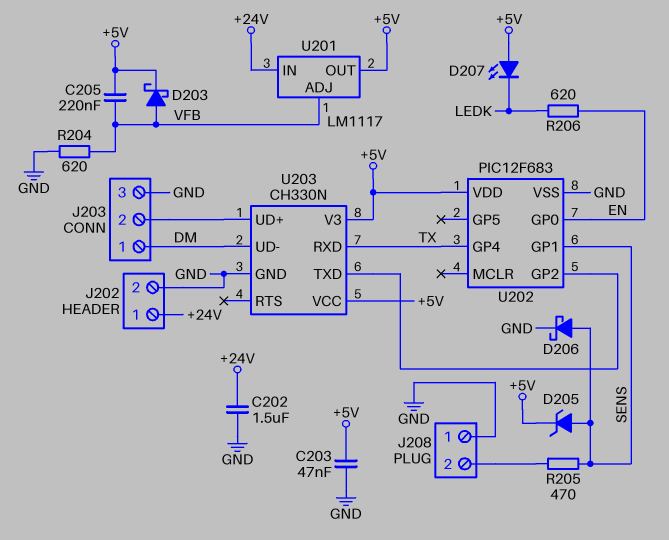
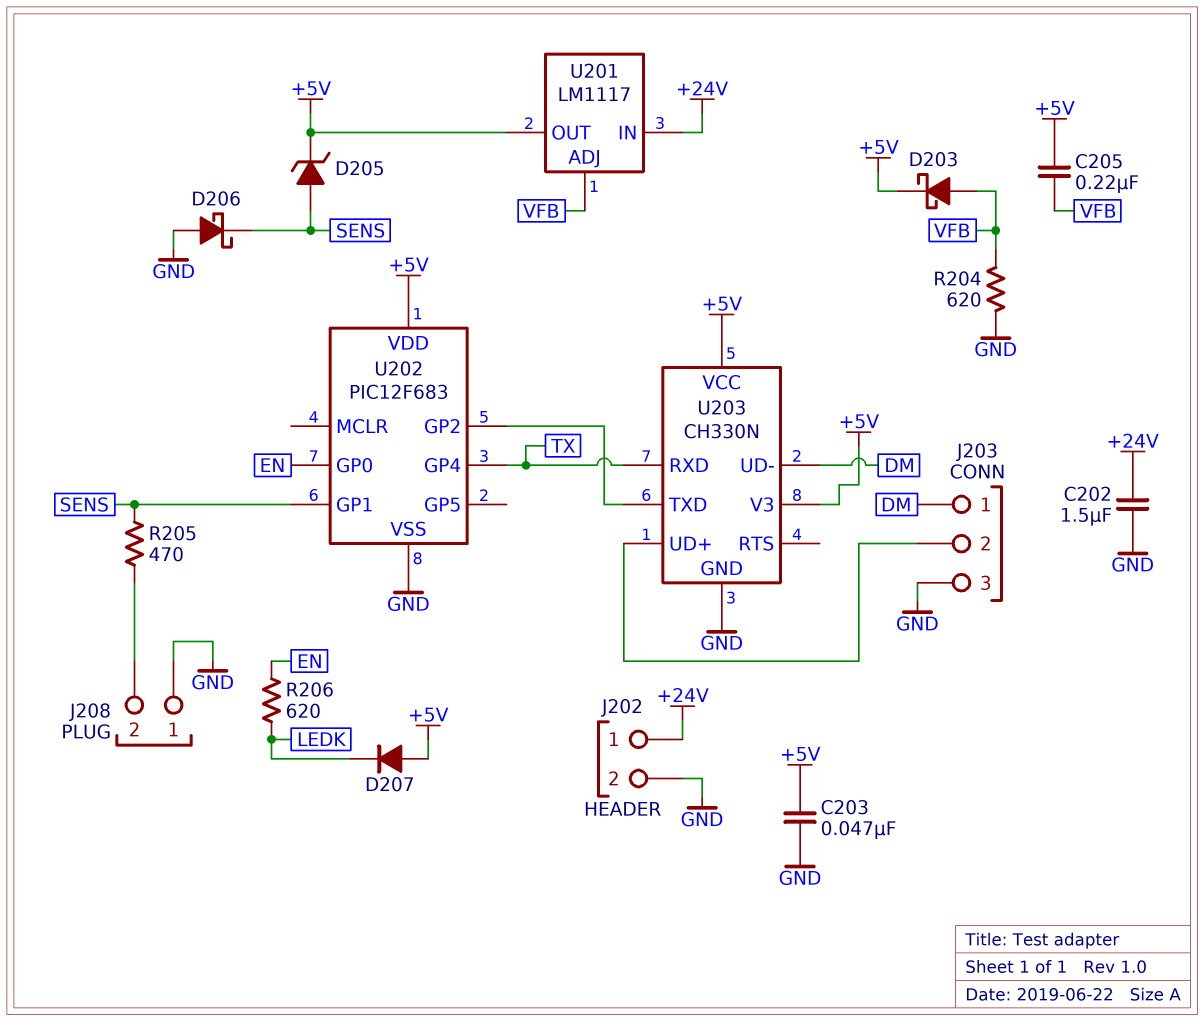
D206: schottky (A SENS, K GND) -> schottky (A GND, K SENS)
D207: LED (A +5V, K LEDK) -> diode (A +5V, K LEDK)

